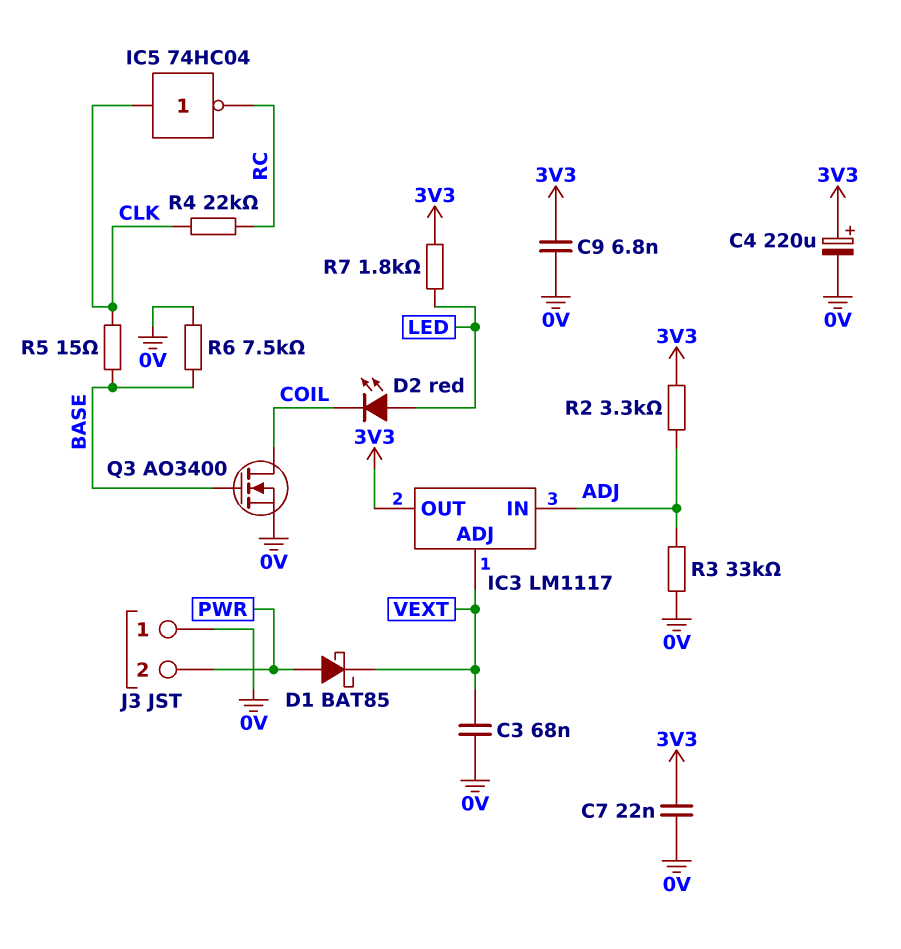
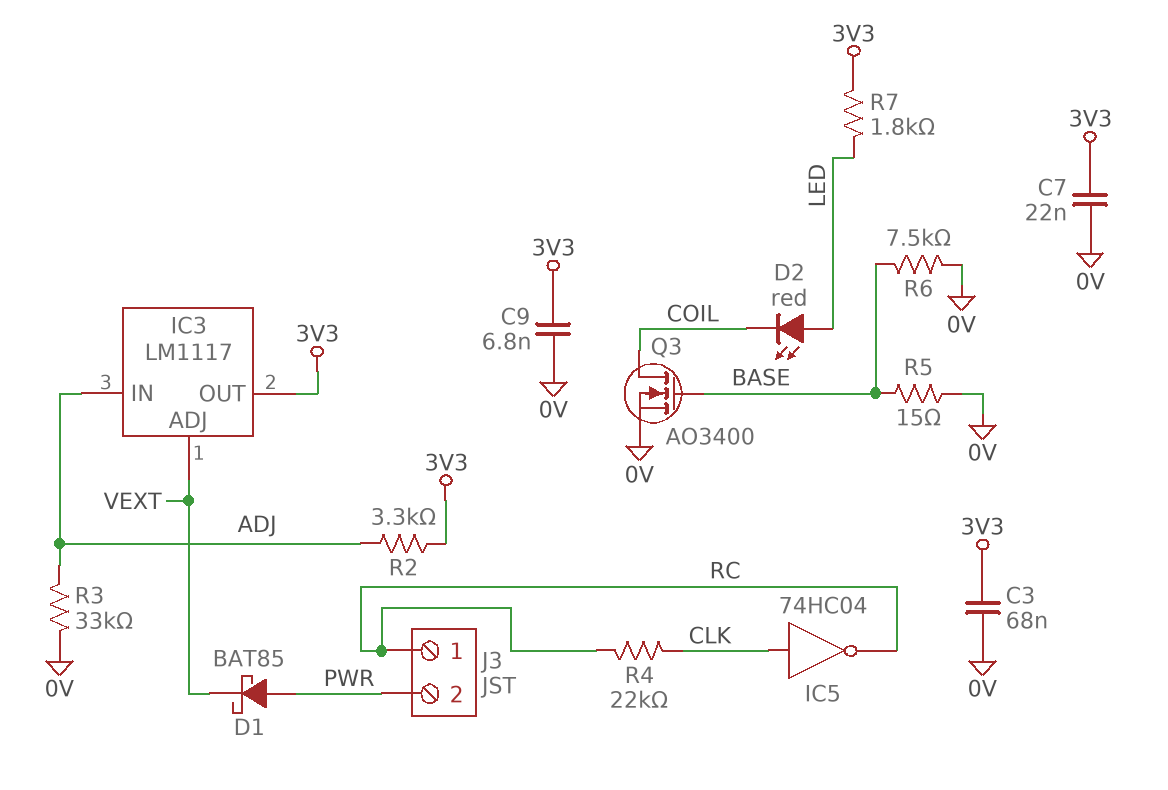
C3: 68nF (0V, VEXT) -> 68nF (0V, 3V3)
C4: 220uF (plus 3V3, minus 0V) -> none
J3 pin 1: 0V -> RC
R5: 15 (BASE, CLK) -> 15 (0V, BASE)

